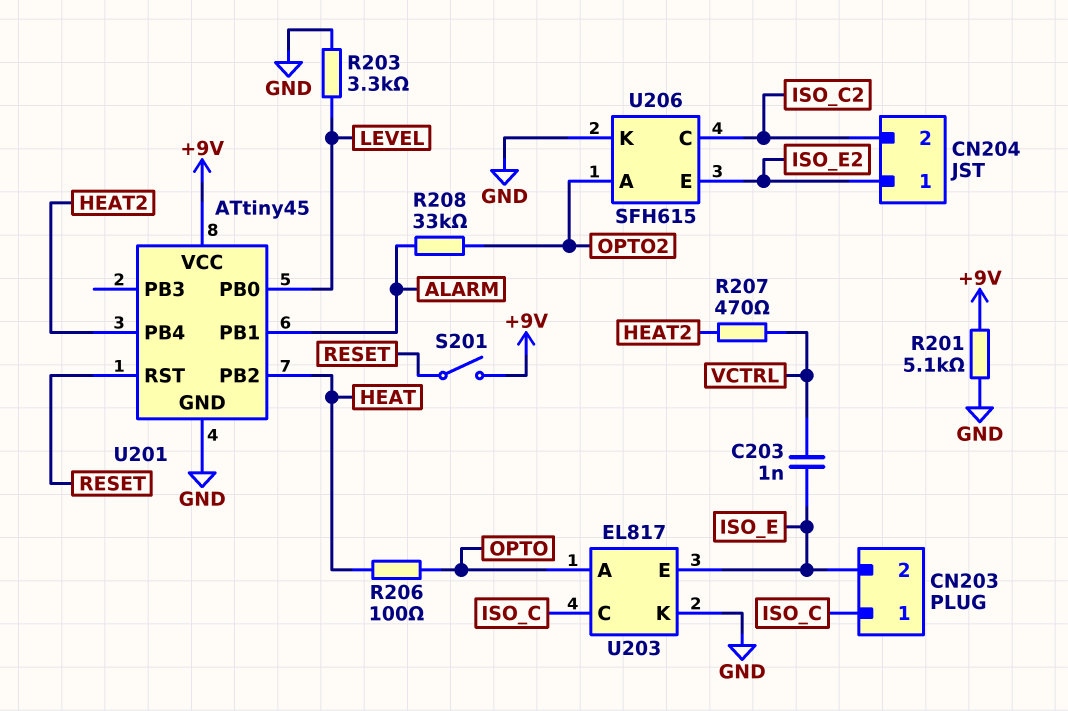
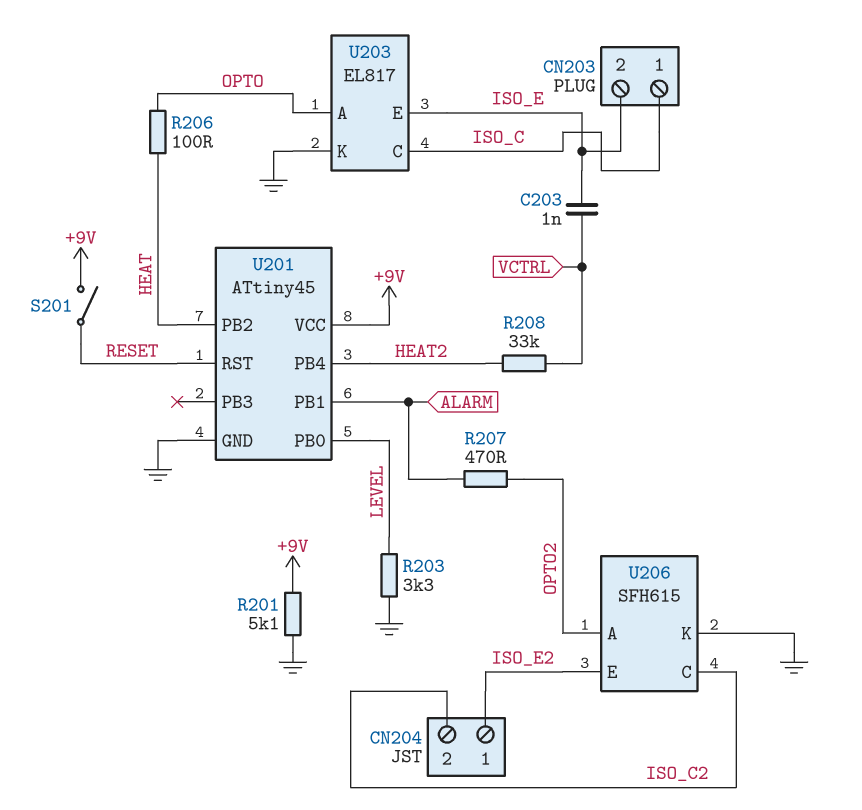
R207: 470 (HEAT2, VCTRL) -> 470 (ALARM, OPTO2)
R208: 33k (ALARM, OPTO2) -> 33k (HEAT2, VCTRL)

